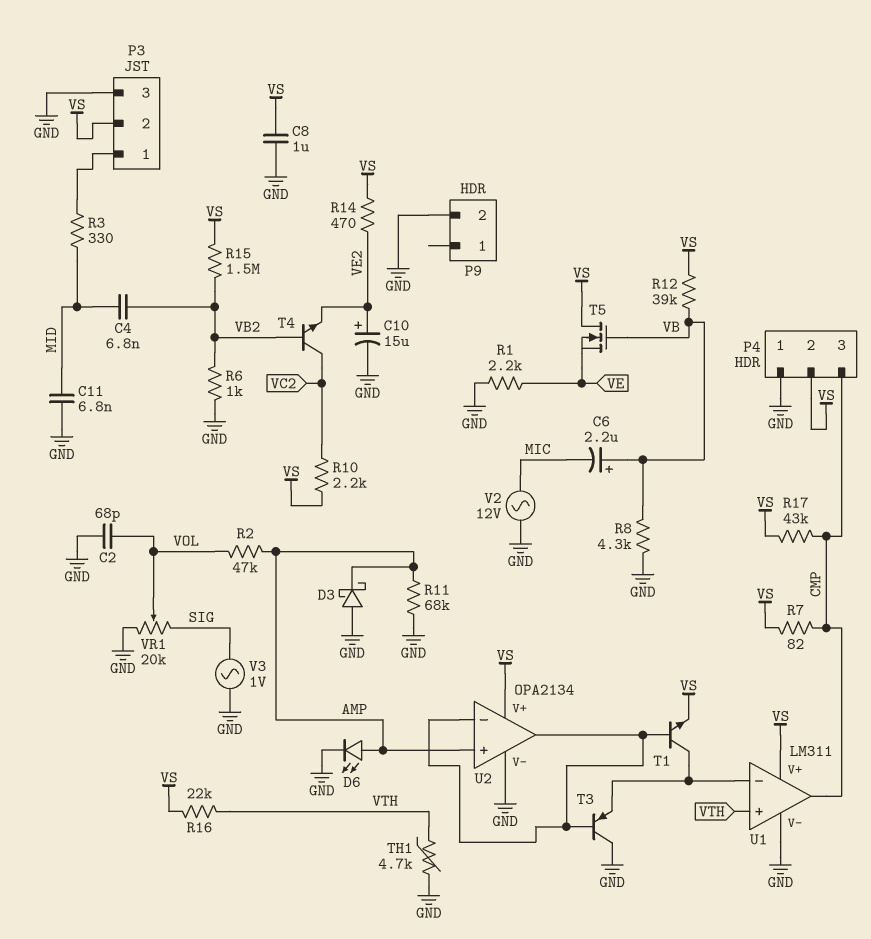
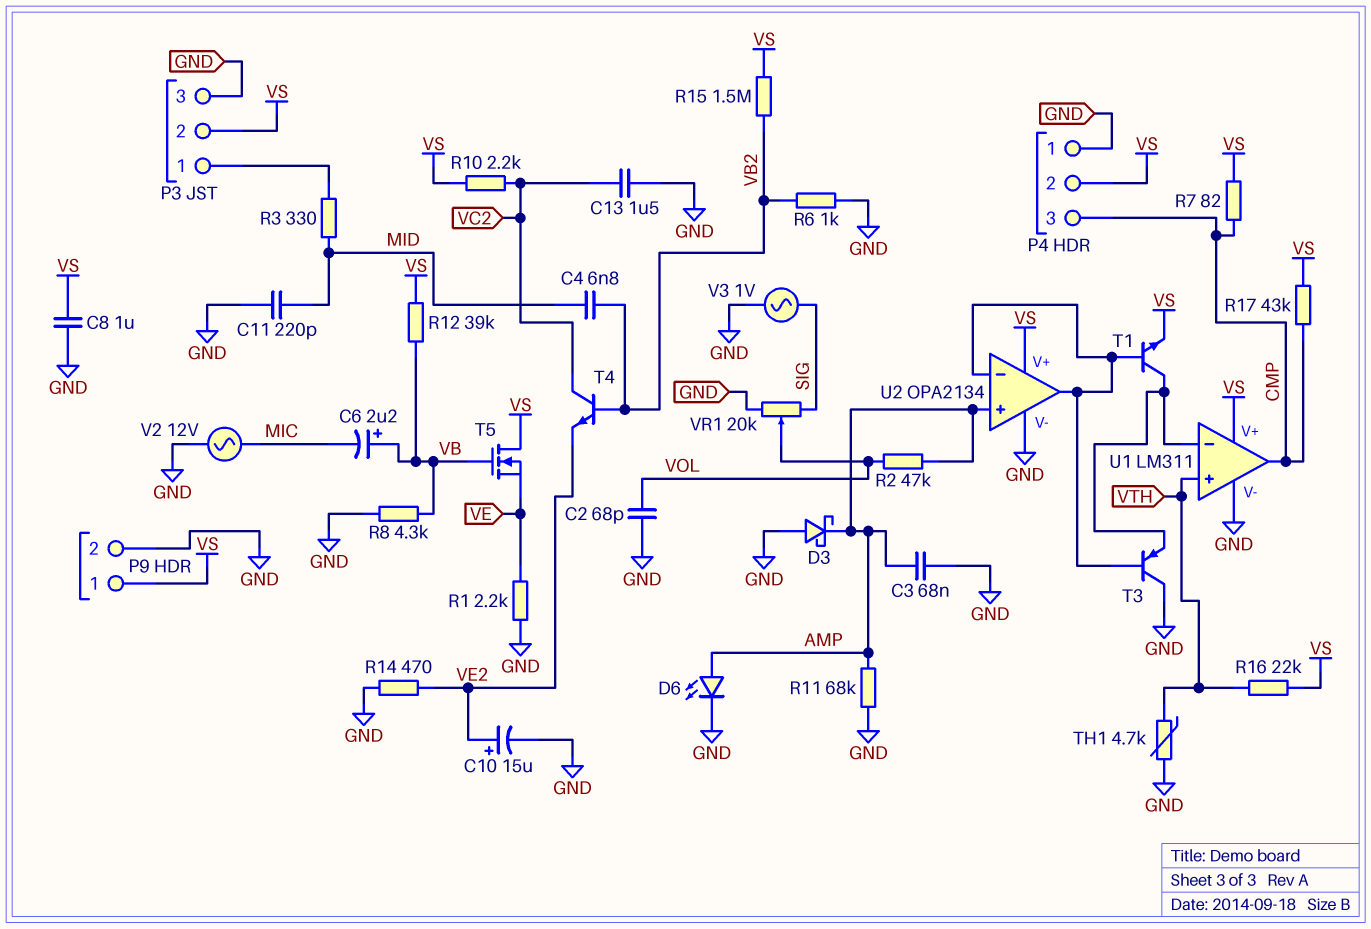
C3: none -> 68nF (AMP, GND)
C11: 6.8nF (GND, MID) -> 220pF (GND, MID)
C13: none -> 1.5uF (GND, VC2)
P9 pin 1: none -> VS
R14: 470 (VE2, VS) -> 470 (GND, VE2)

